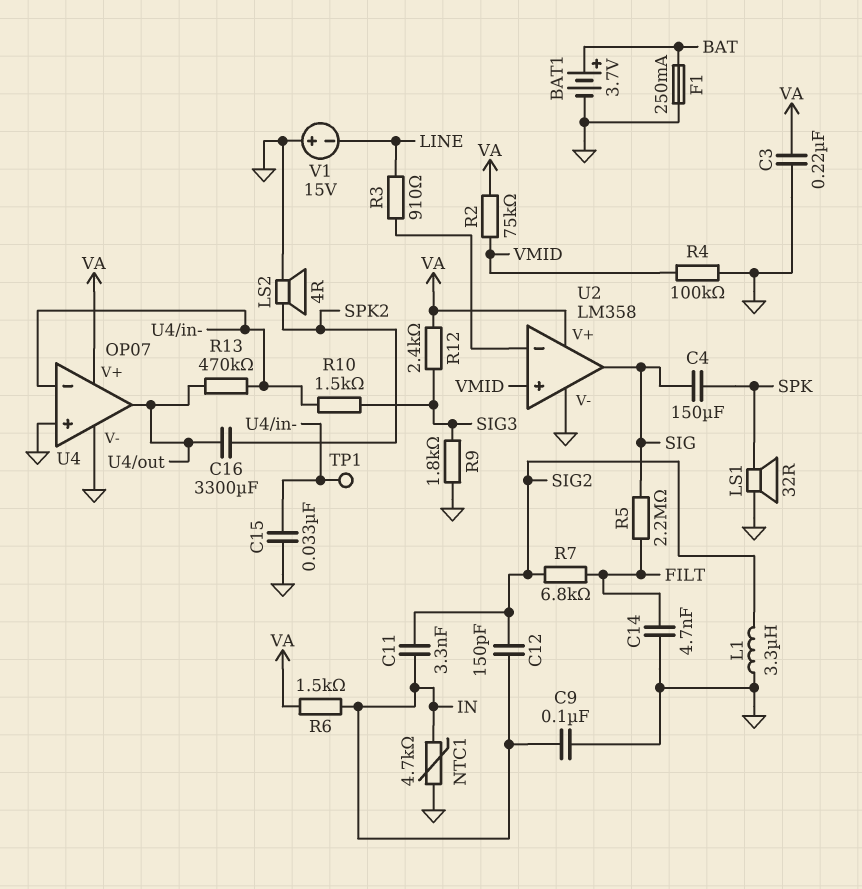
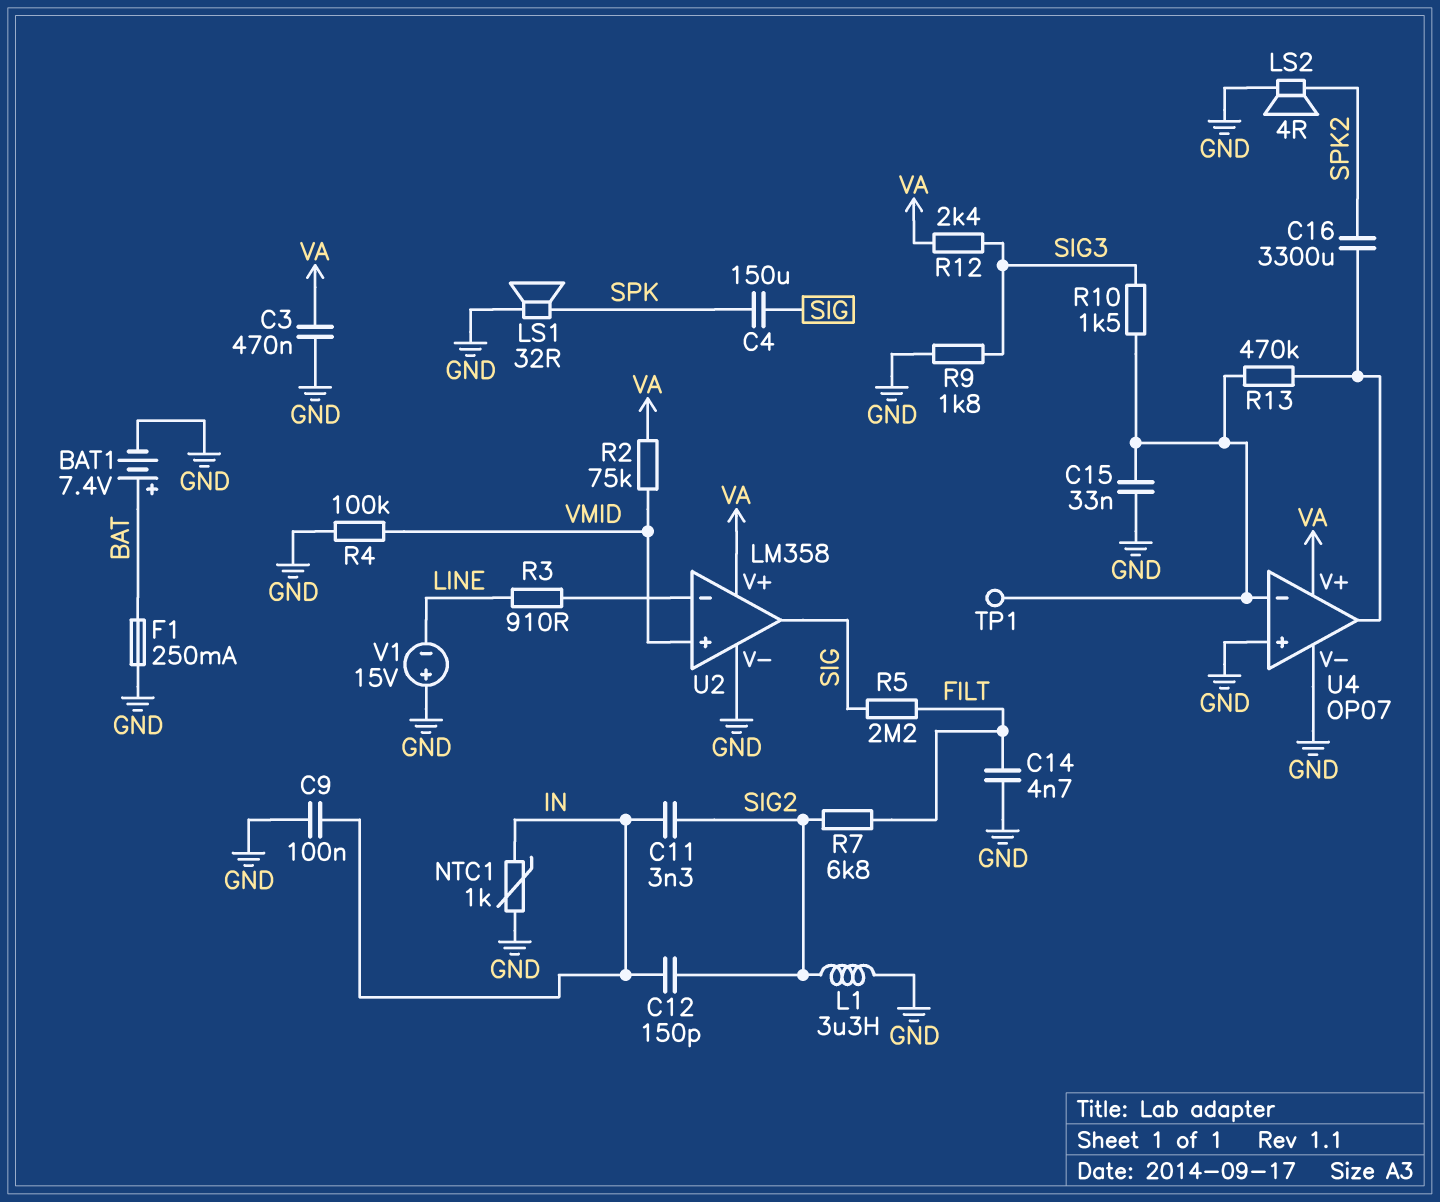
BAT1: 3.7V (plus BAT, minus GND) -> 7.4V (plus BAT, minus GND)
C3: 220nF (GND, VA) -> 470nF (GND, VA)
NTC1: 4.7k (GND, IN) -> 1k (GND, IN)
R6: 1.5k (IN, VA) -> none

